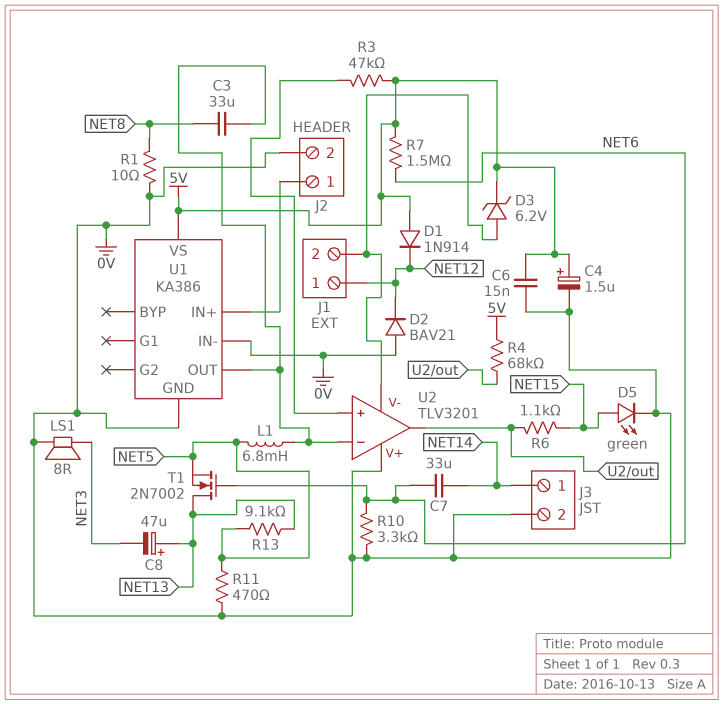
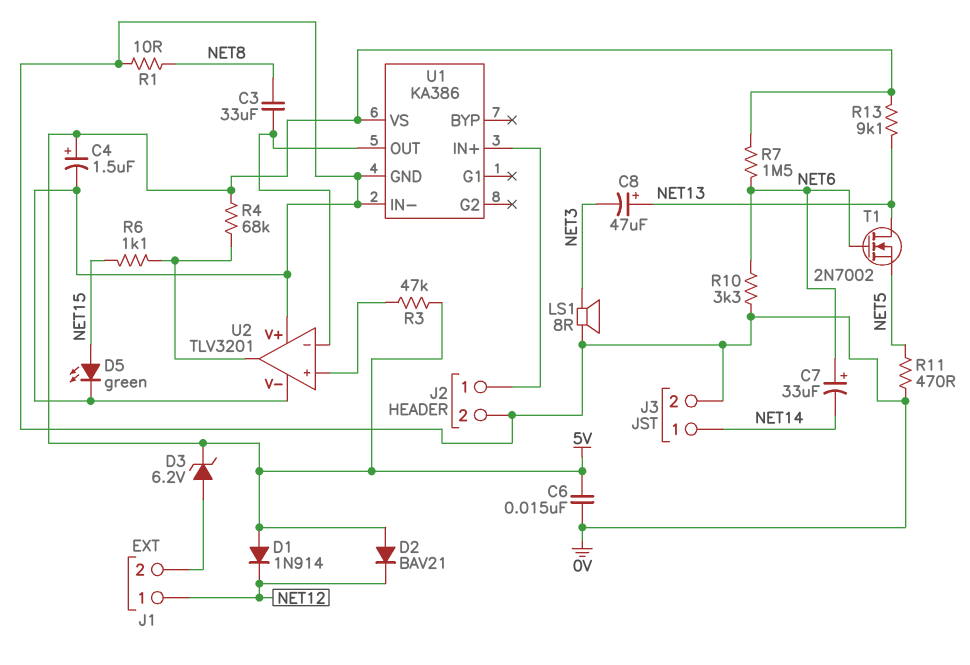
C7: 33uF (NET6, NET14) -> 33uF (plus NET6, minus NET14)
D2: diode BAV21 (A 0V, K NET12) -> diode BAV21 (A 5V, K NET12)
L1: 6.8mH (NET5, U1/OUT) -> none
R13: 9.1k (NET5, NET13) -> 9.1k (5V, NET13)
U2 pin V-: J1/2 -> 0V

